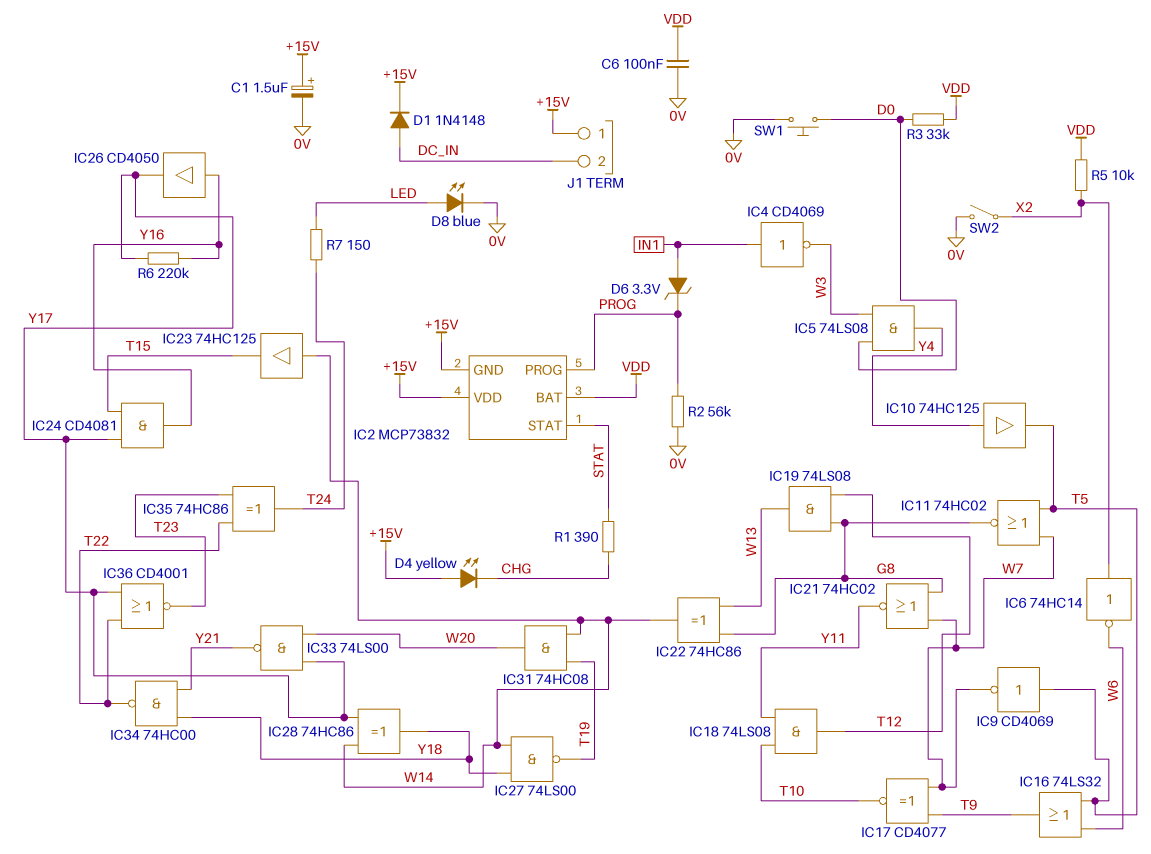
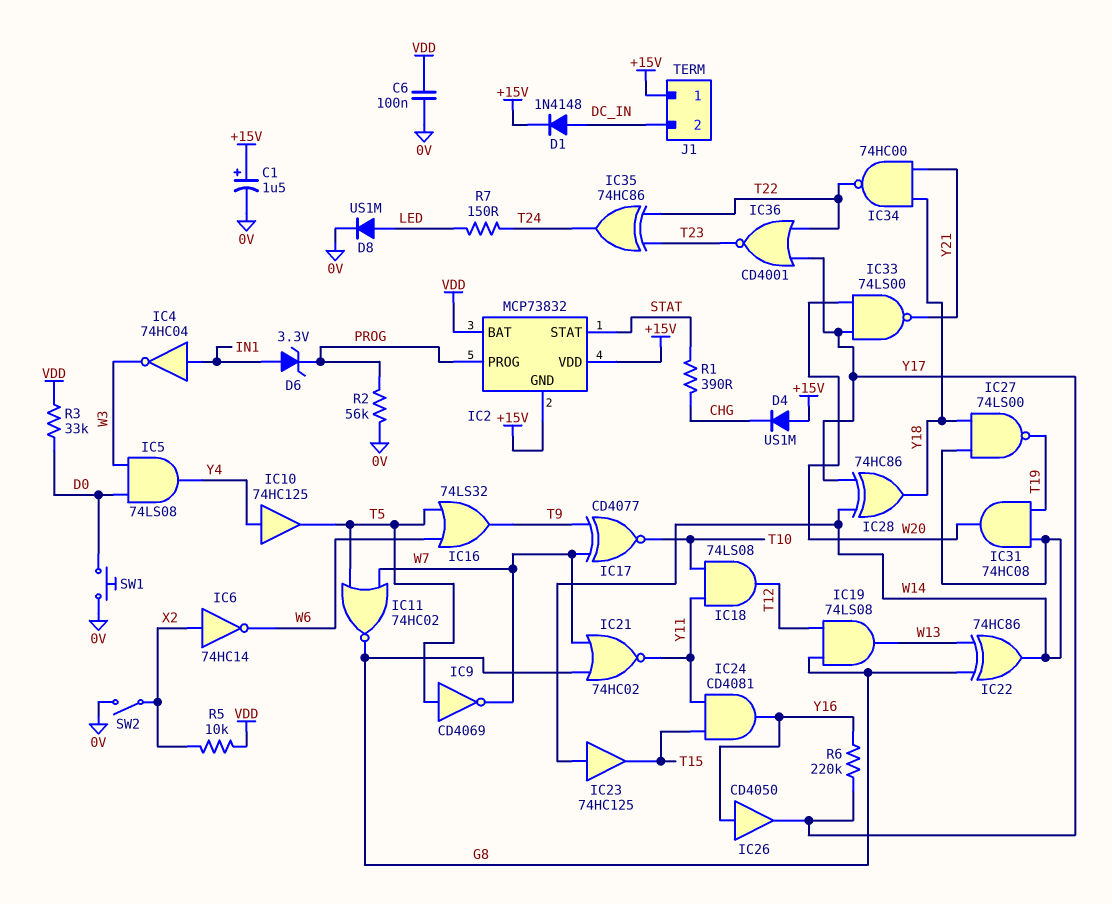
D4: LED yellow (A +15V, K CHG) -> diode US1M (A +15V, K CHG)
D8: LED blue (A LED, K 0V) -> diode US1M (A LED, K 0V)
IC4: NOT CD4069 (in IN1, out W3) -> NOT 74HC04 (in IN1, out W3)
IC24: AND CD4081 (in T15, in Y17, out Y16) -> AND CD4081 (in T15, in Y11, out Y16)

